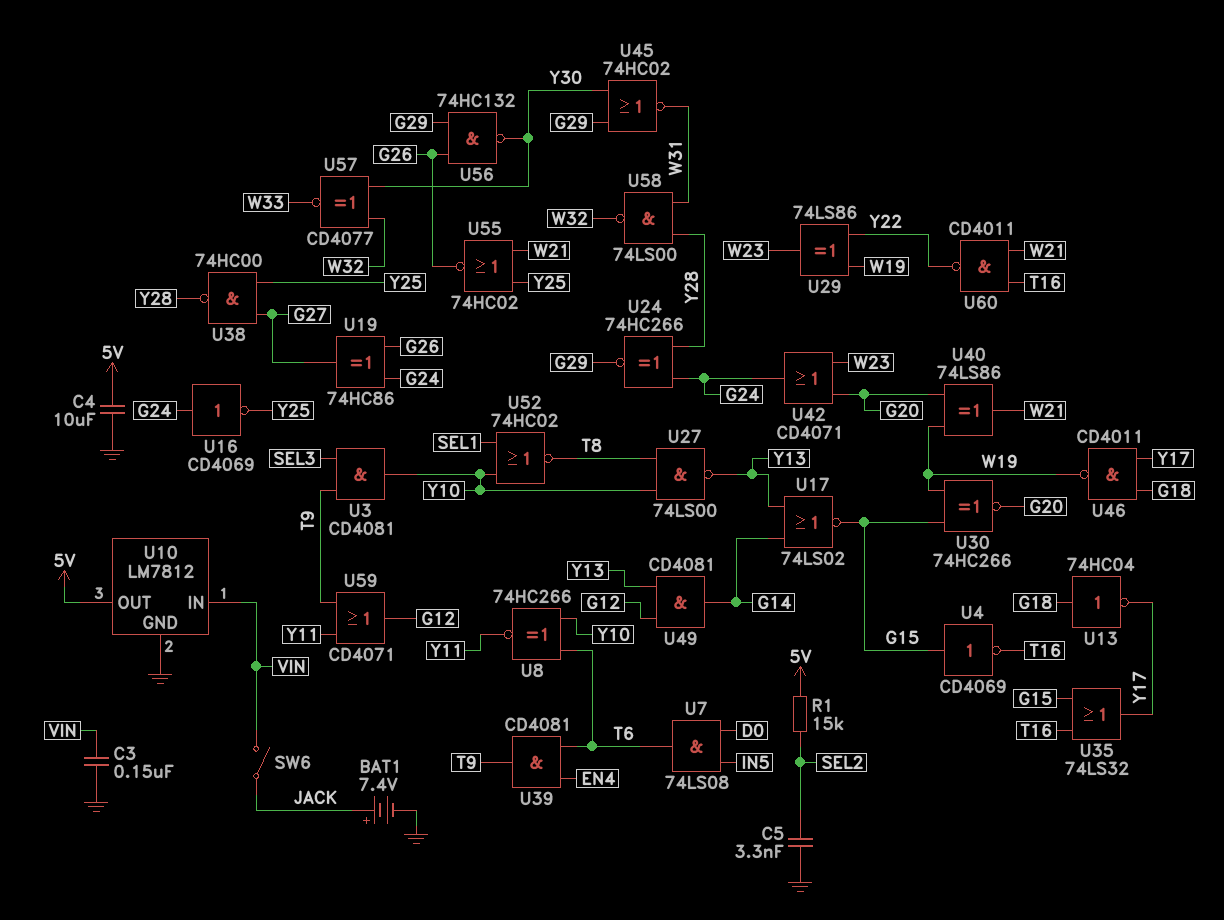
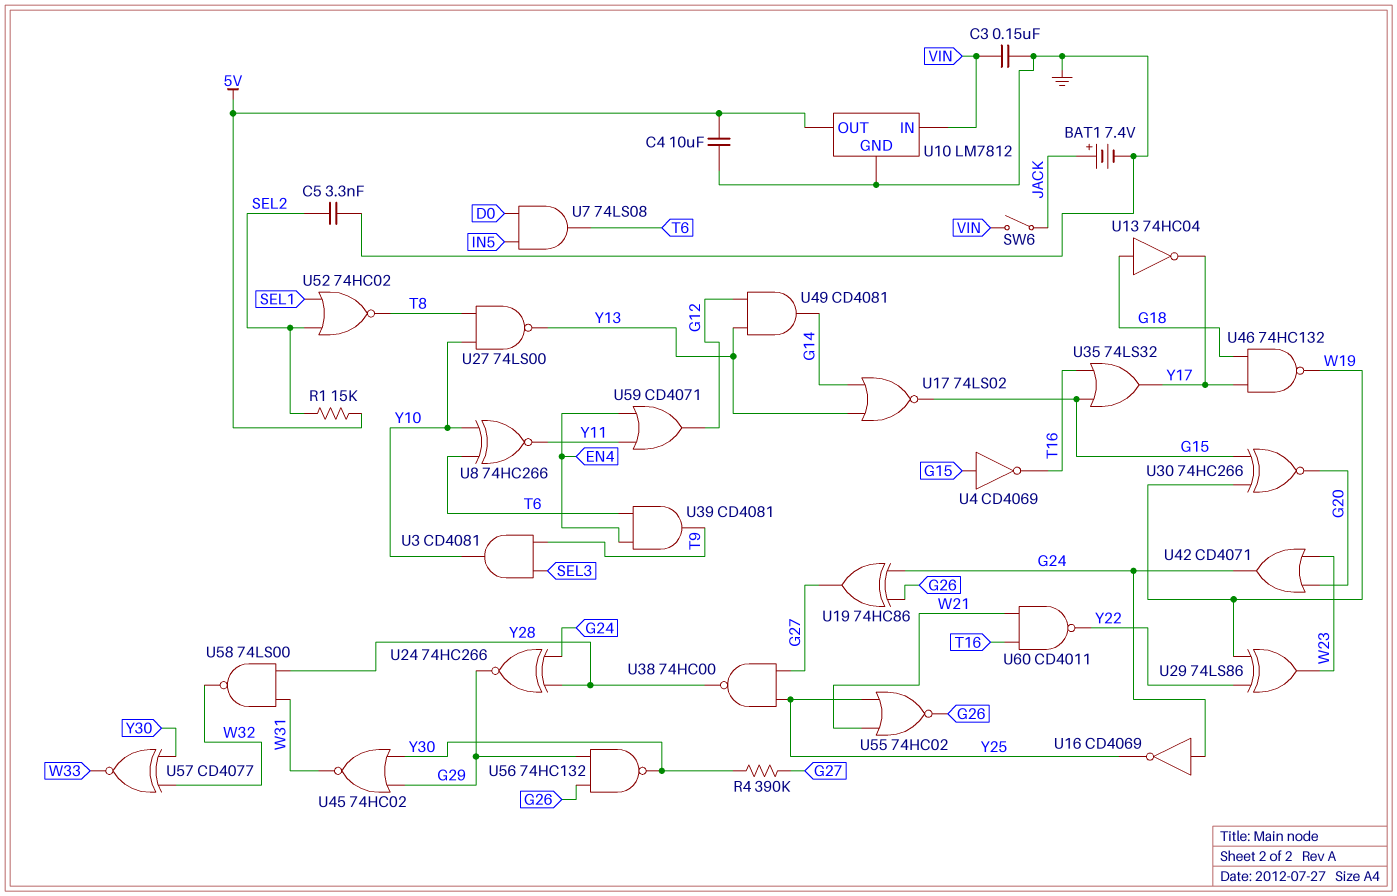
R4: none -> 390k (G27, Y30)
U40: XOR 74LS86 (in G20, in W19, out W21) -> none
U46: NAND CD4011 (in G18, in Y17, out W19) -> NAND 74HC132 (in G18, in Y17, out W19)
U52: NOR 74HC02 (in SEL1, in Y10, out T8) -> NOR 74HC02 (in SEL1, in SEL2, out T8)
U59: OR CD4071 (in T9, in Y11, out G12) -> OR CD4071 (in EN4, in Y11, out G12)

